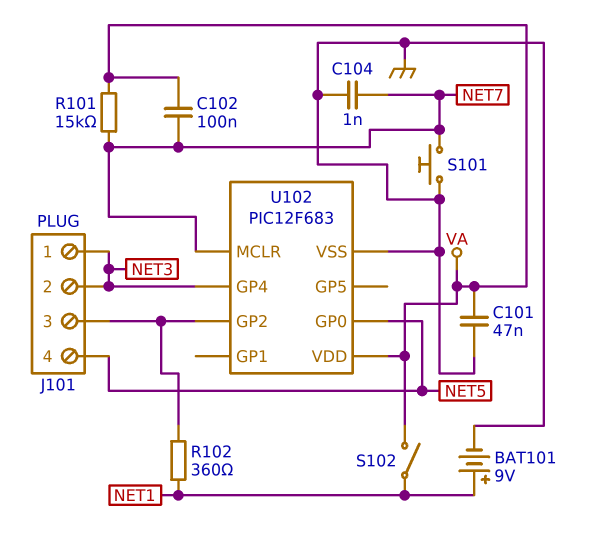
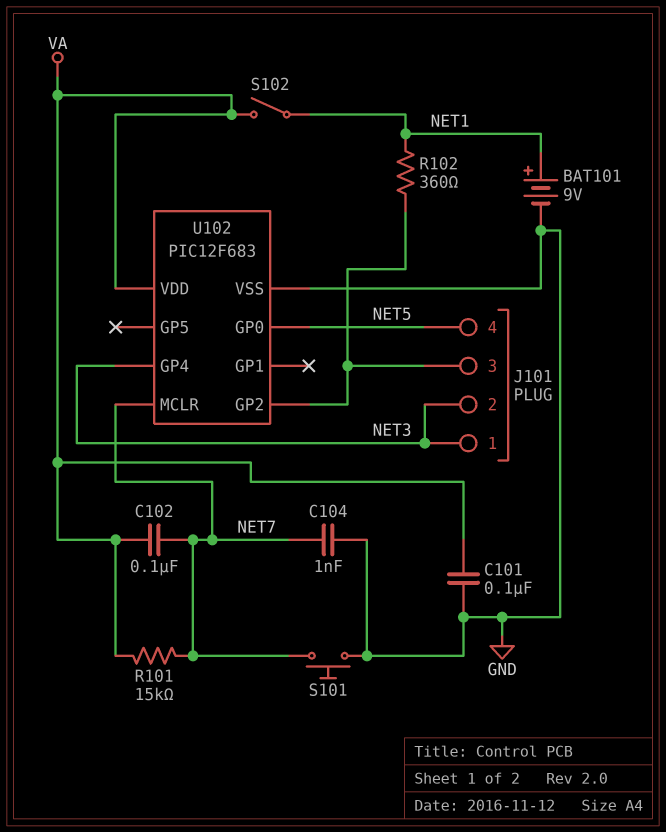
C101: 47nF (GND, VA) -> 100nF (GND, VA)

